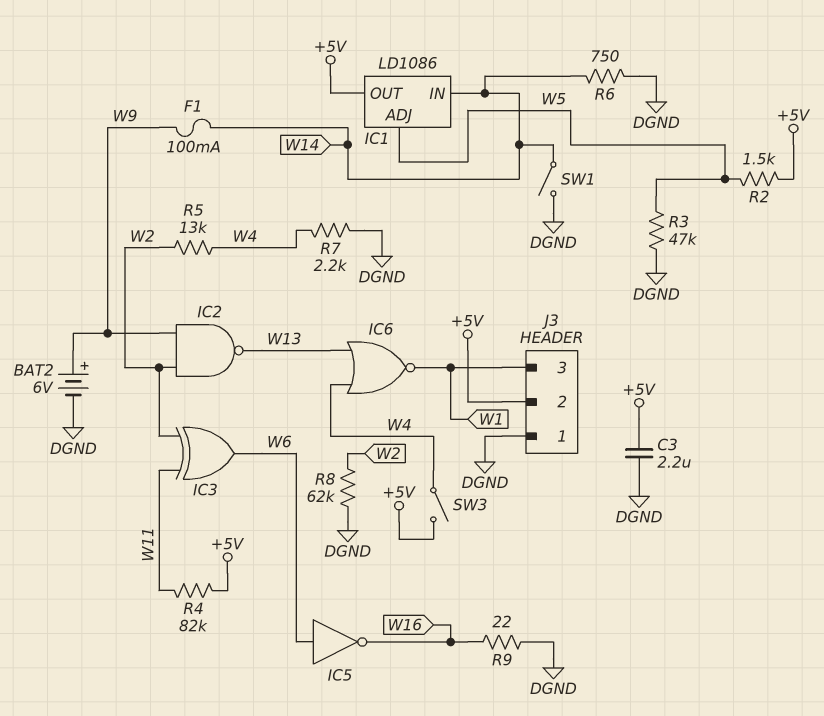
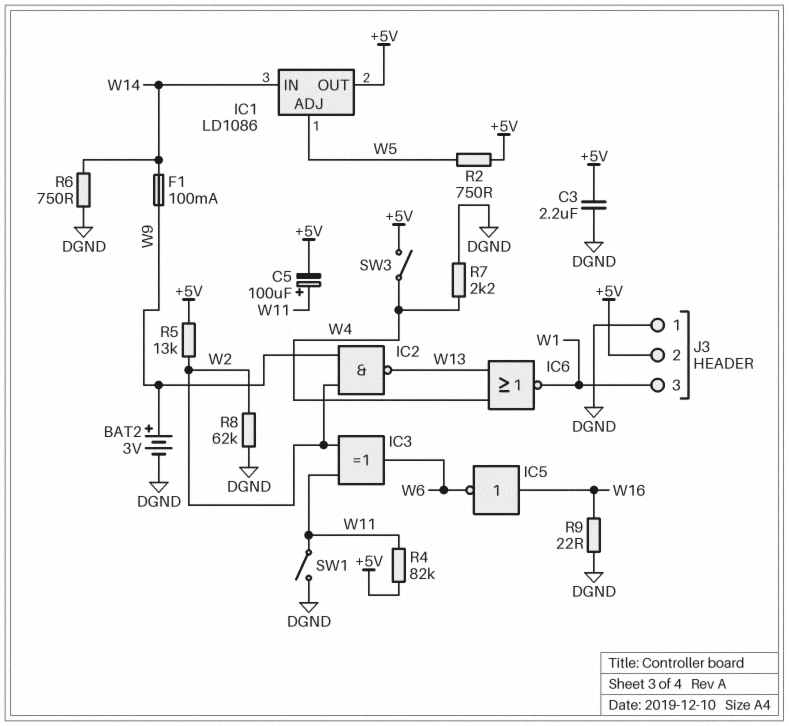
BAT2: 6V (plus W9, minus DGND) -> 3V (plus W9, minus DGND)
C5: none -> 100uF (plus W11, minus +5V)
IC5: NOT (in W6, out W16) -> NOT (in W16, out W6)
R2: 1.5k (+5V, W5) -> 750 (+5V, W5)
R3: 47k (DGND, W5) -> none
R5: 13k (W2, W4) -> 13k (+5V, W2)
SW1: switch (DGND, W14) -> switch (DGND, W11)

